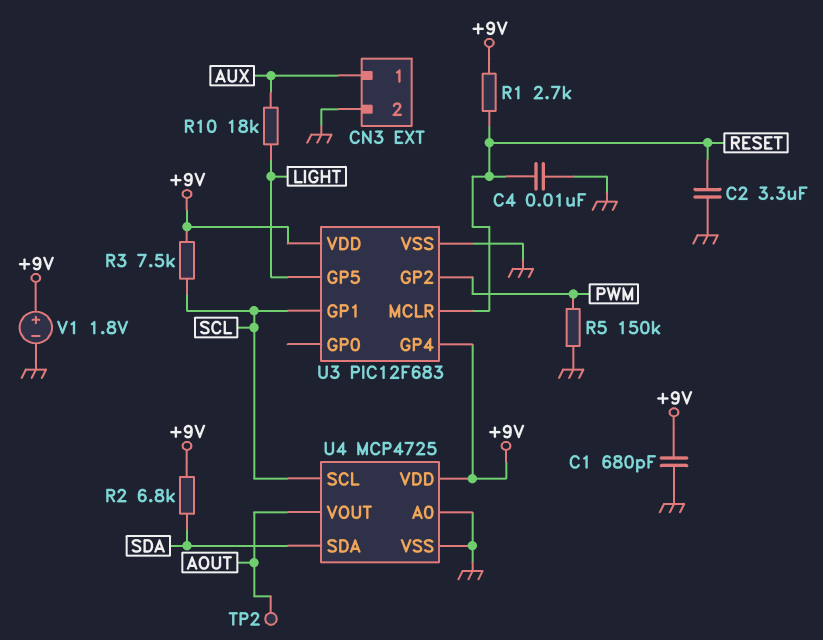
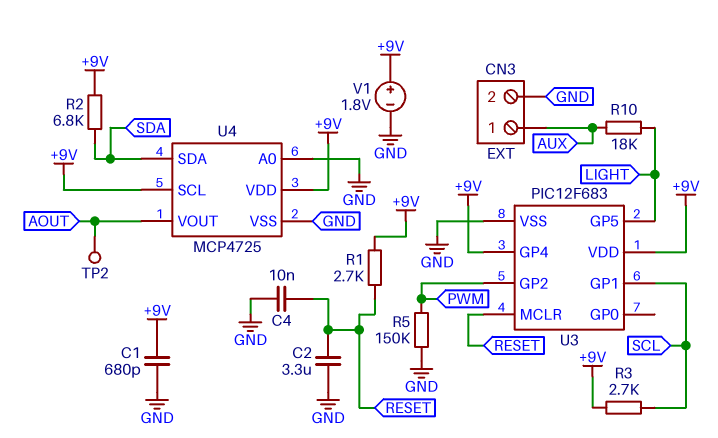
R3: 7.5k (+9V, SCL) -> 2.7k (+9V, SCL)
U4 pin SCL: SCL -> +9V

